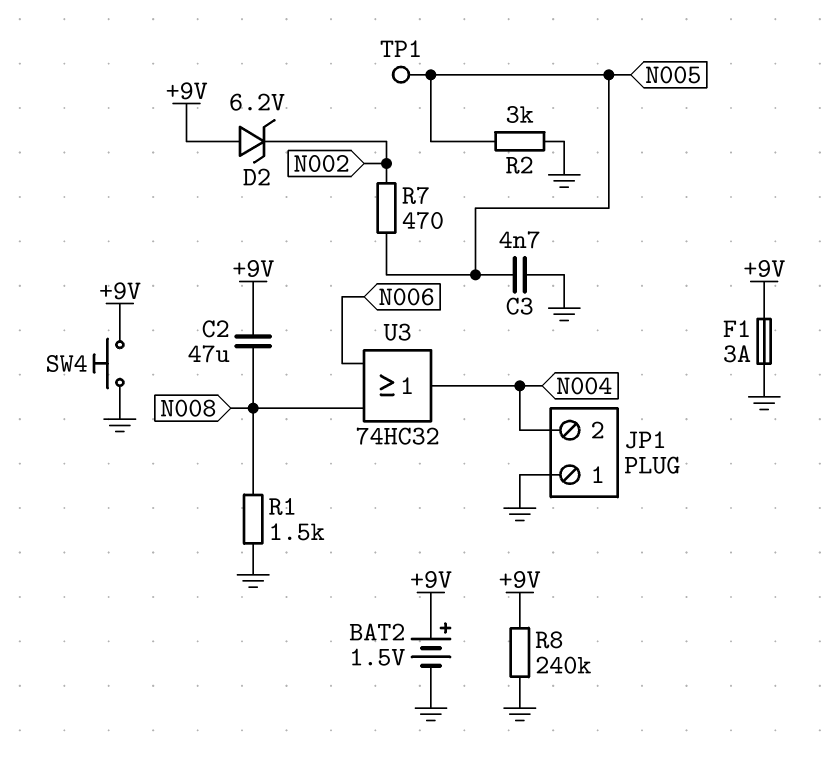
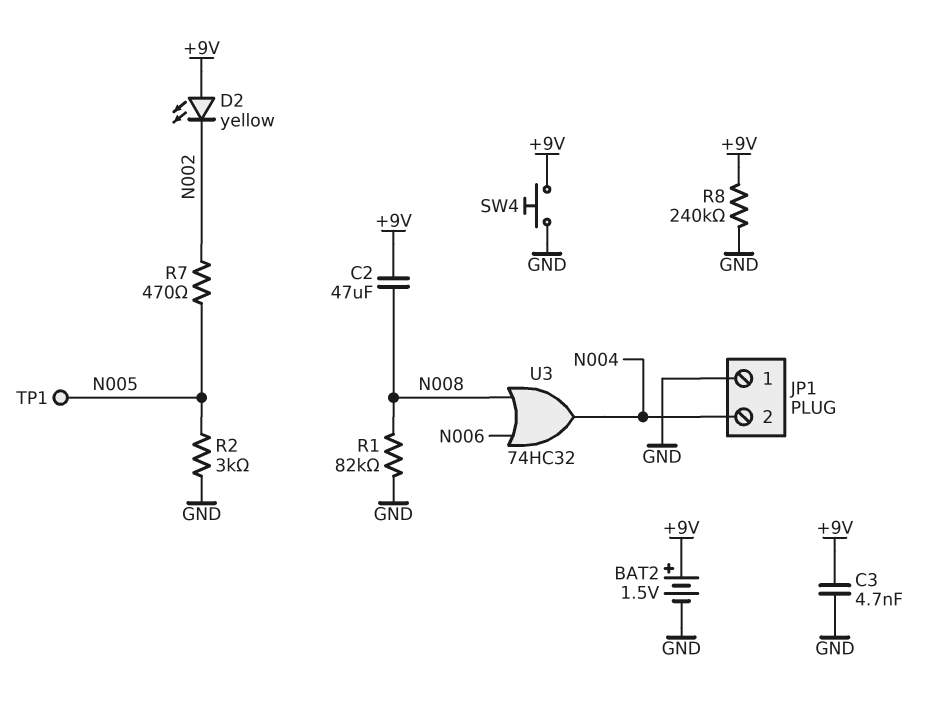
C3: 4.7nF (GND, N005) -> 4.7nF (+9V, GND)
D2: zener 6.2V (A +9V, K N002) -> LED yellow (A +9V, K N002)
F1: 3A (+9V, GND) -> none
R1: 1.5k (GND, N008) -> 82k (GND, N008)

